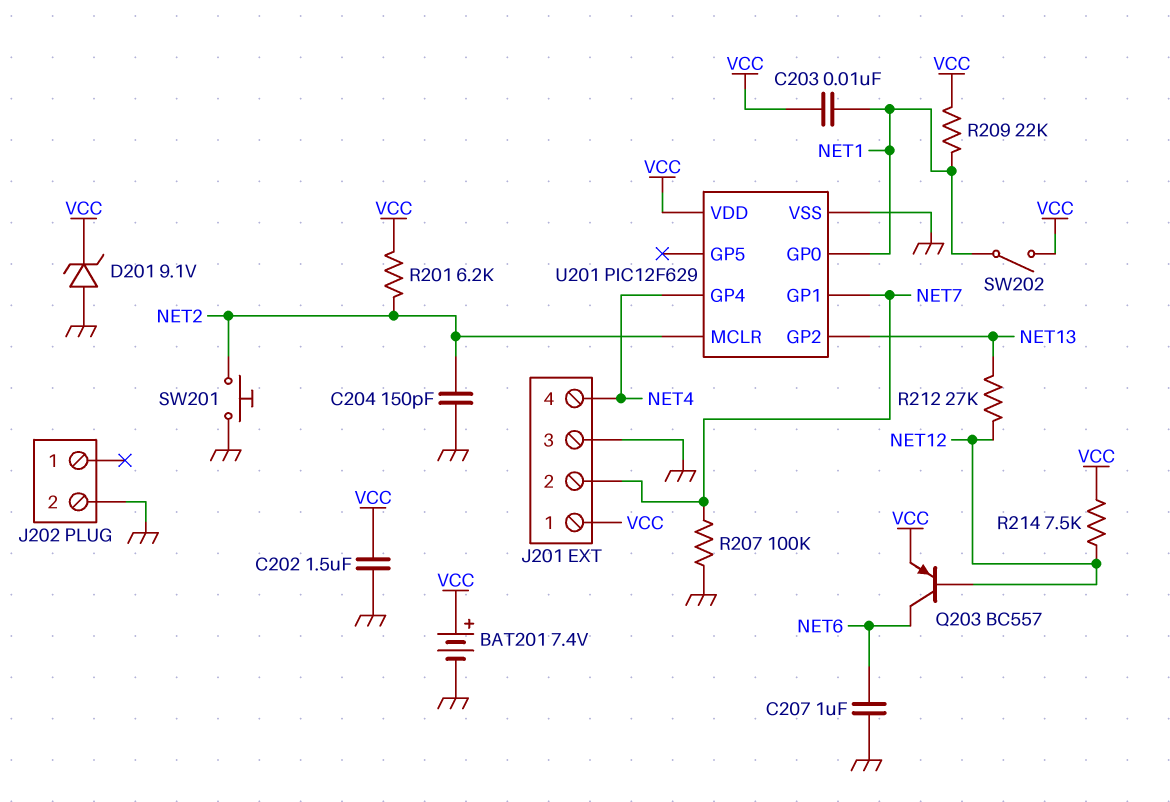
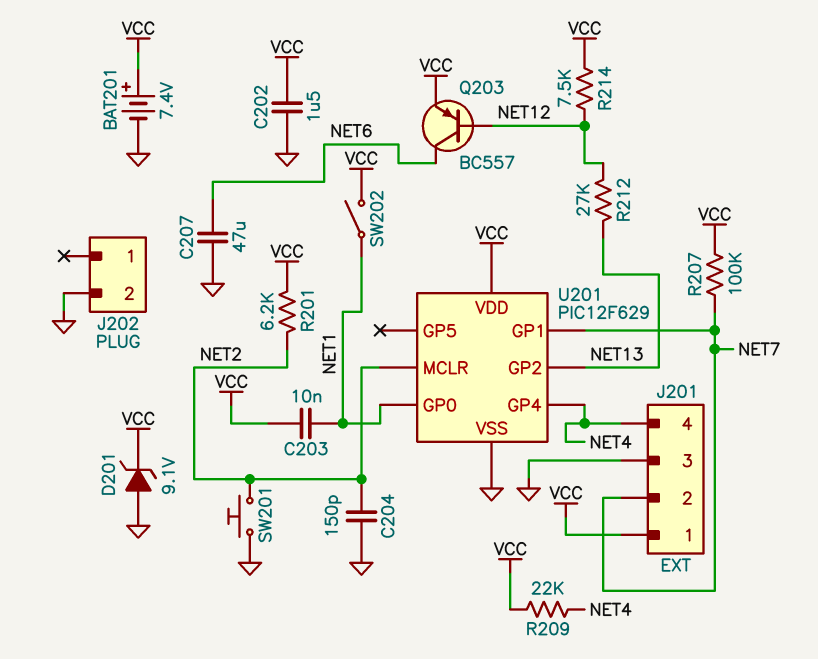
C207: 1uF (GND, NET6) -> 47uF (GND, NET6)
R207: 100k (GND, NET7) -> 100k (NET7, VCC)
R209: 22k (NET1, VCC) -> 22k (NET4, VCC)

